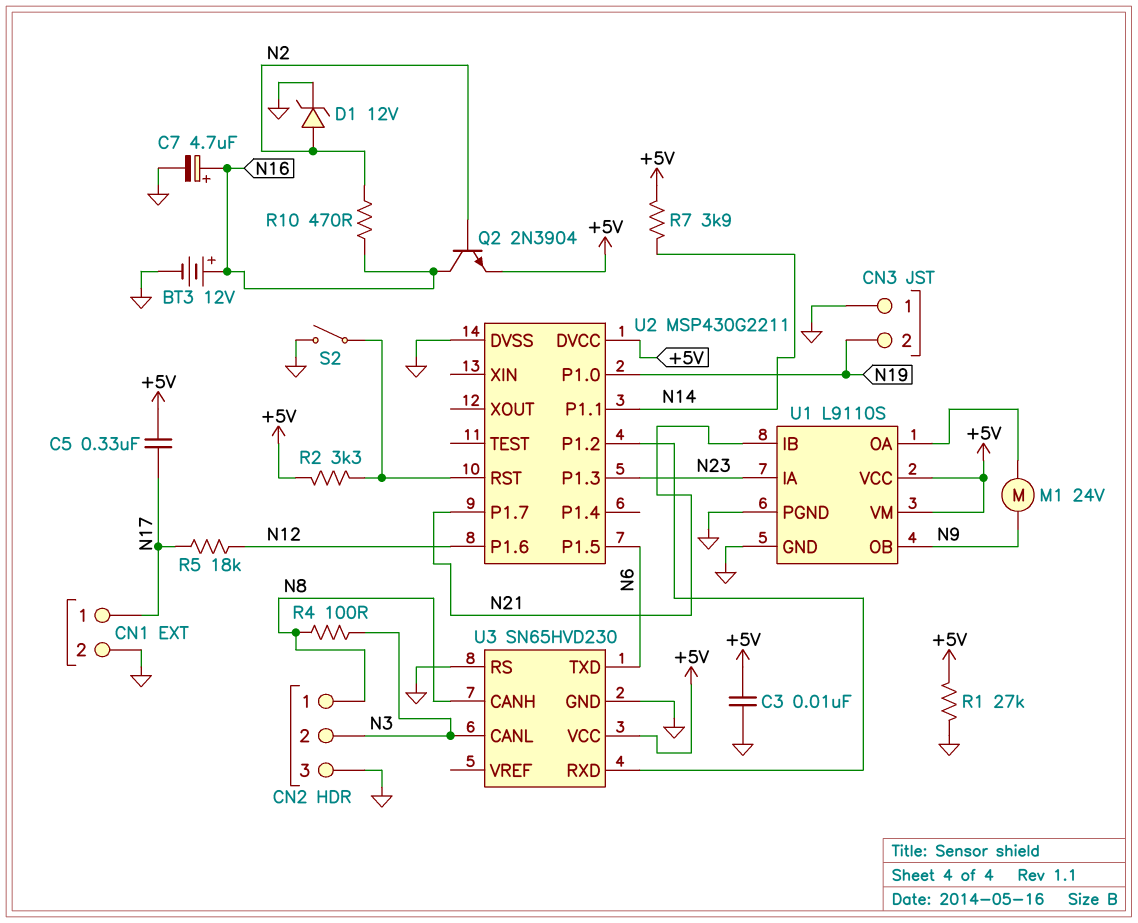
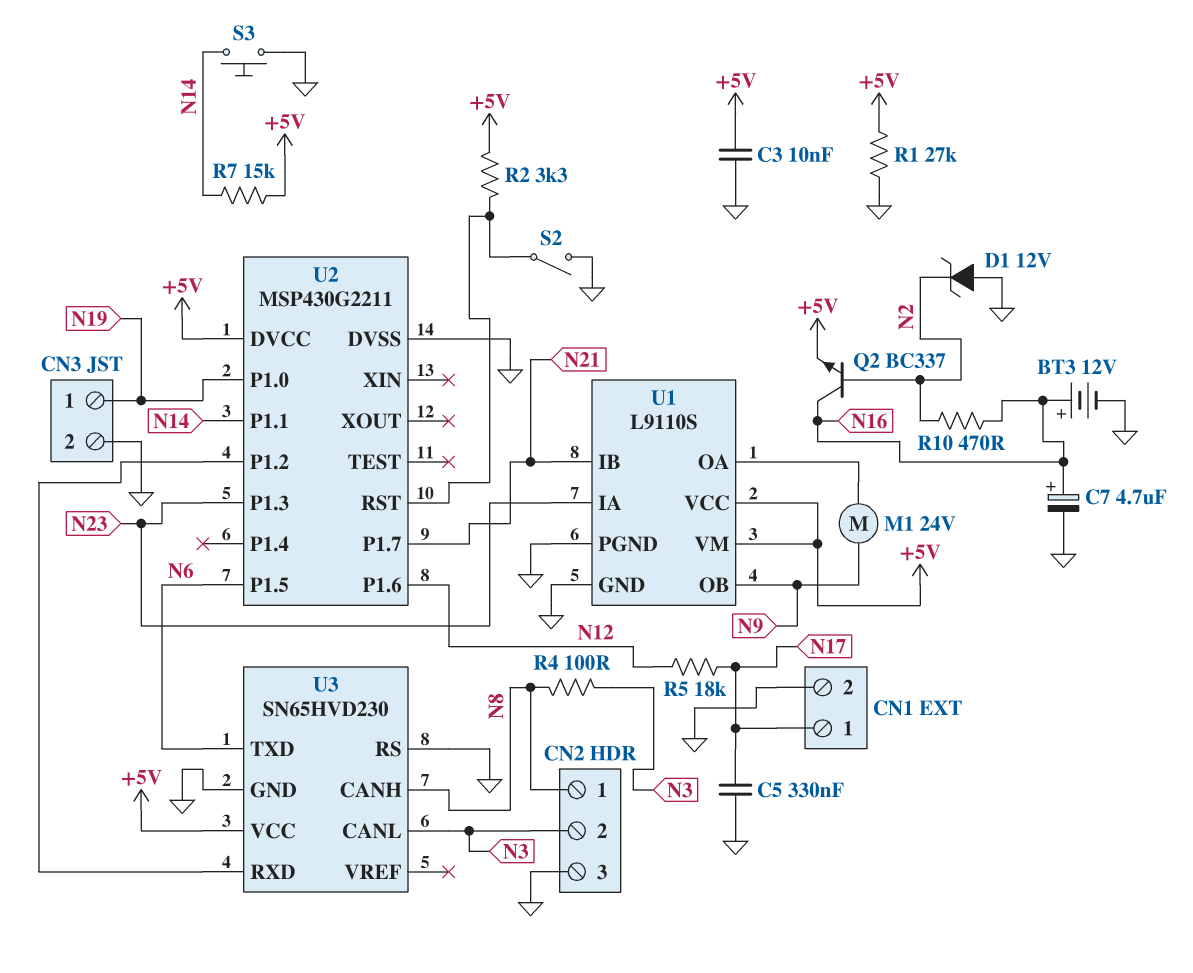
C5: 330nF (+5V, N17) -> 330nF (GND, N17)
CN3 pin 1: GND -> N19
CN3 pin 2: N19 -> GND
D1: zener 12V (A N2, K GND) -> zener 12V (A GND, K N2)
Q2: NPN 2N3904 (B N2, C N16, E +5V) -> NPN BC337 (B N2, C N16, E +5V)
R7: 3.9k (+5V, N14) -> 15k (+5V, N14)
S3: none -> button (GND, N14)

